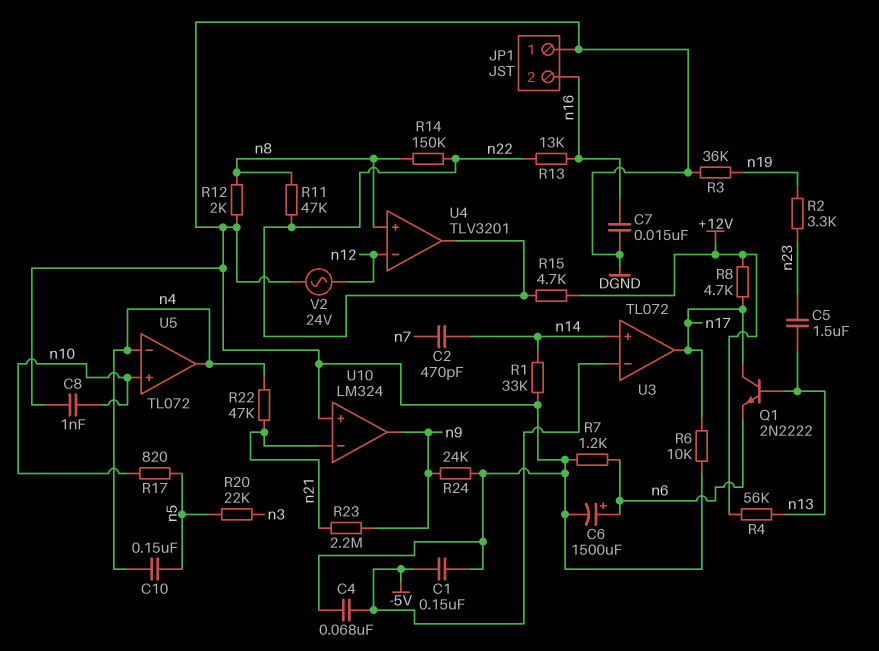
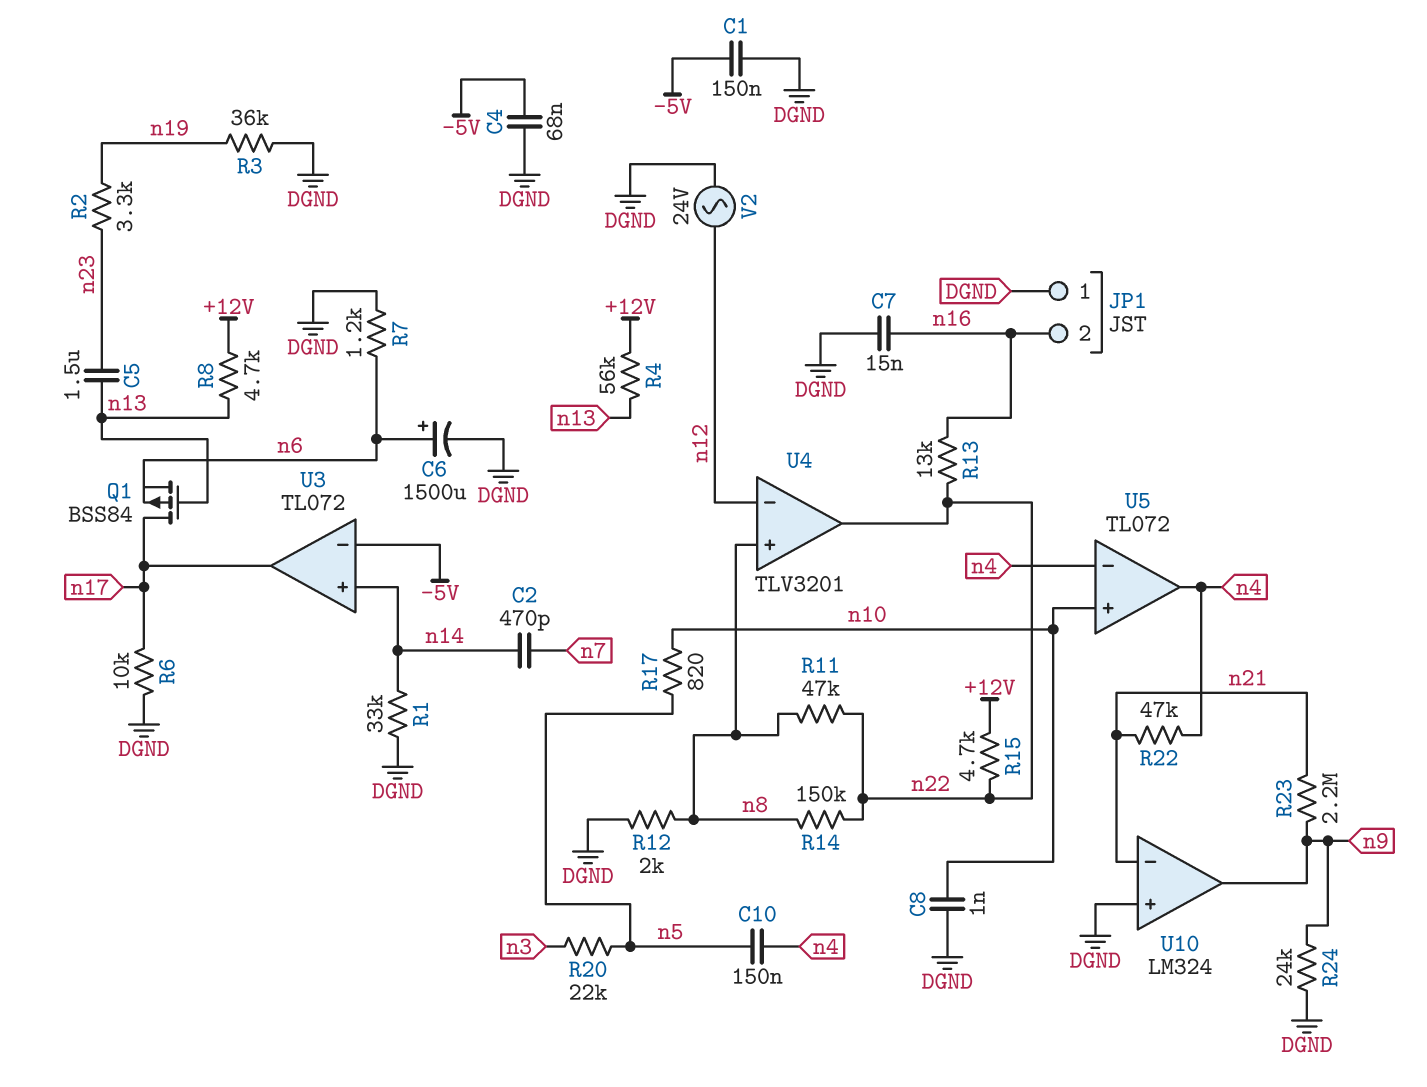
Q1: NPN 2N2222 (B n13, C n17, E n6) -> PMOS BSS84 (G n13, D n17, S n6)
R8: 4.7k (+12V, n17) -> 4.7k (+12V, n13)

